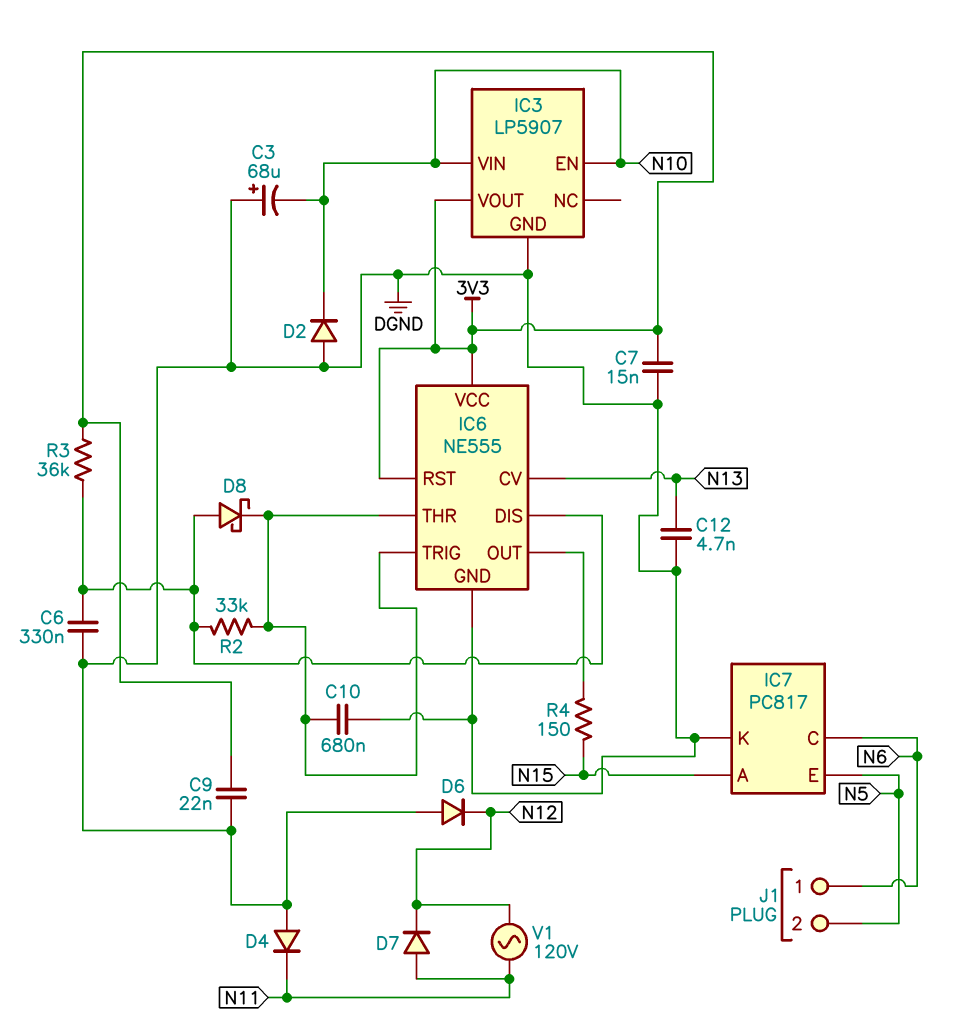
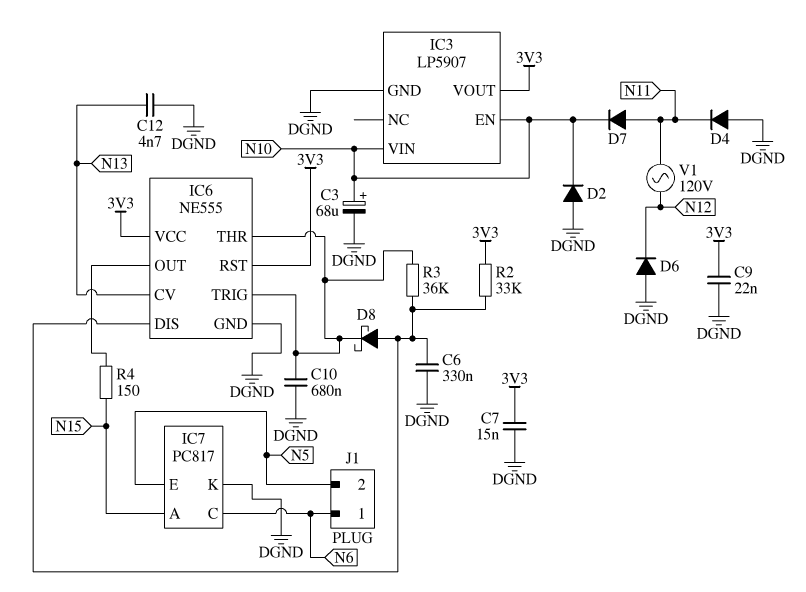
C3: 68uF (plus DGND, minus N10) -> 68uF (plus N10, minus DGND)
D7: diode (A N11, K N12) -> diode (A N11, K N10)
R2: 33k (IC6/DIS, IC6/THR) -> 33k (3V3, IC6/DIS)
R3: 36k (3V3, IC6/DIS) -> 36k (IC6/DIS, IC6/THR)

